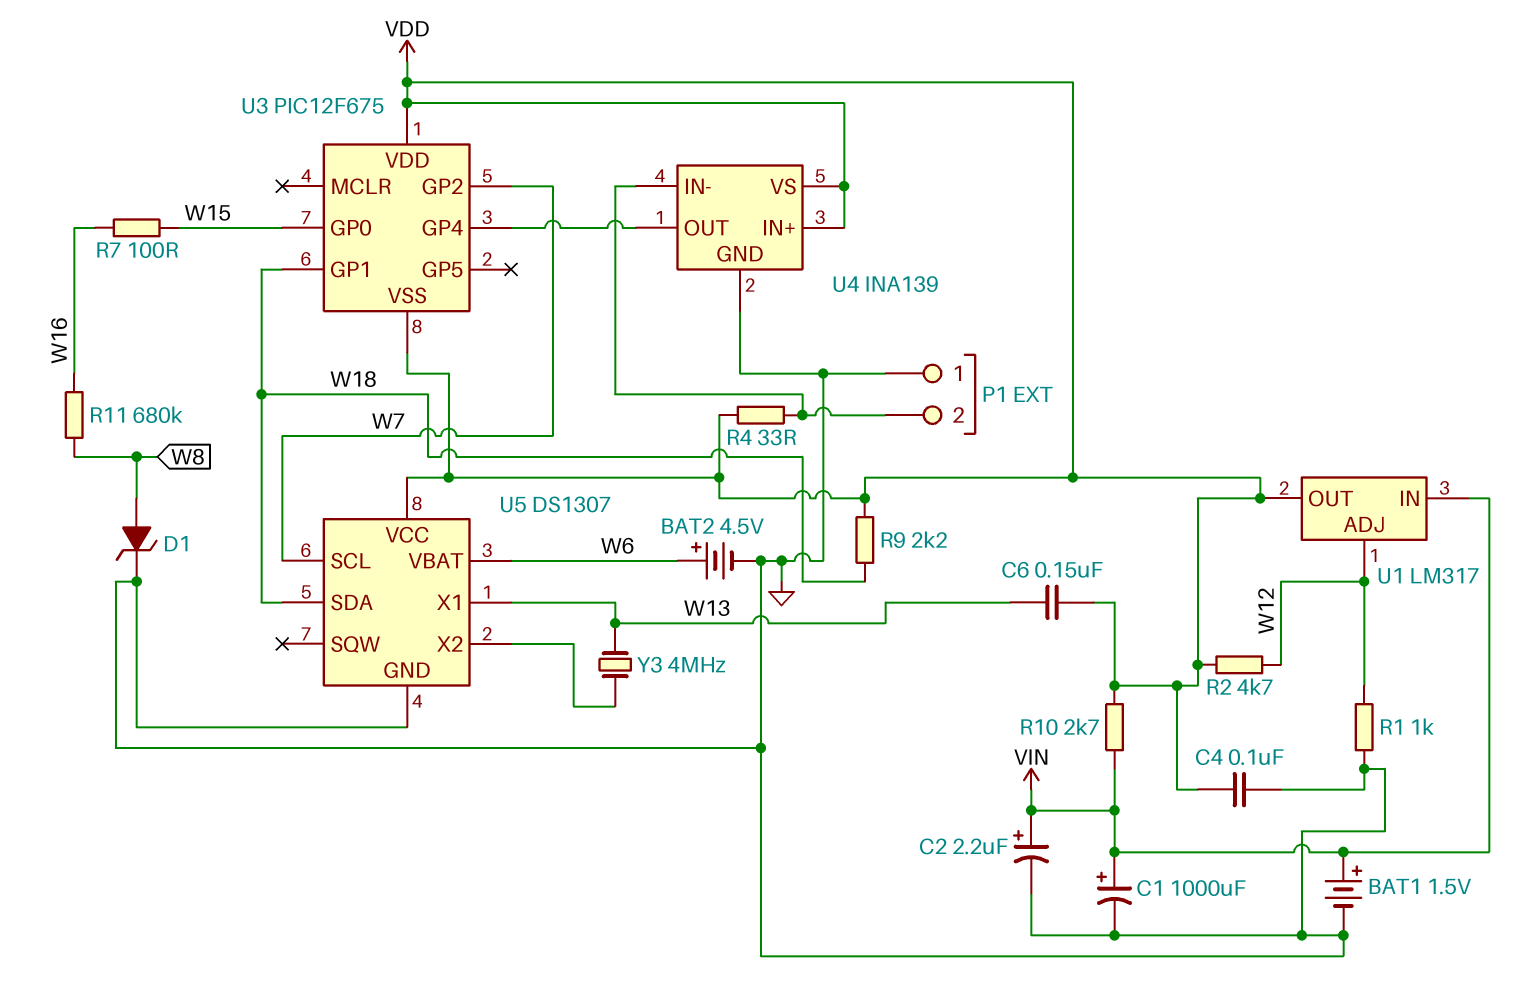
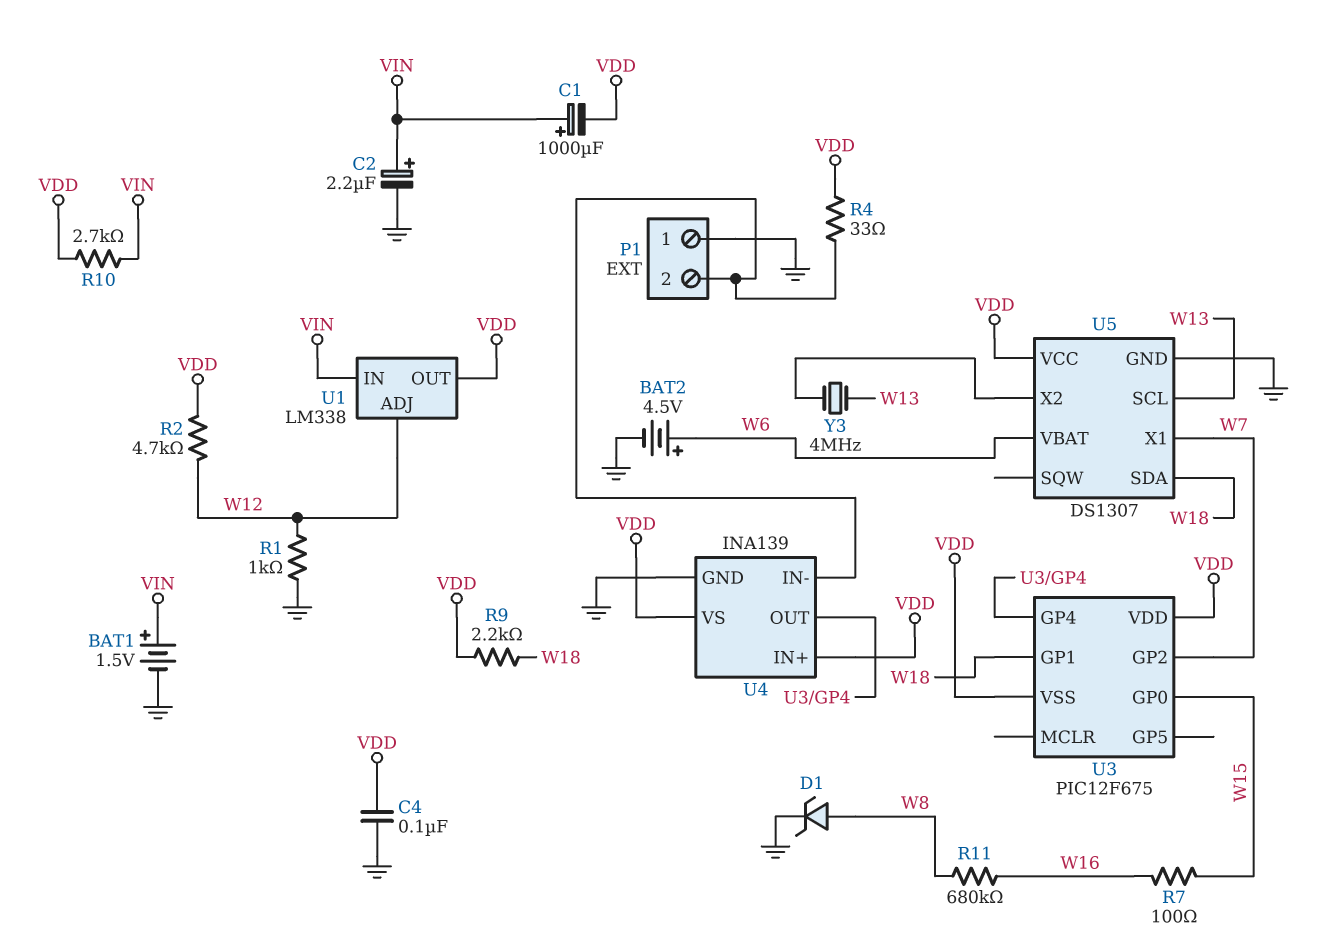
C1: 1000uF (plus VIN, minus GND) -> 1000uF (plus VIN, minus VDD)
C6: 150nF (VDD, W13) -> none
U1: LM317 -> LM338
U5 pin SCL: W7 -> W13
U5 pin X1: W13 -> W7

